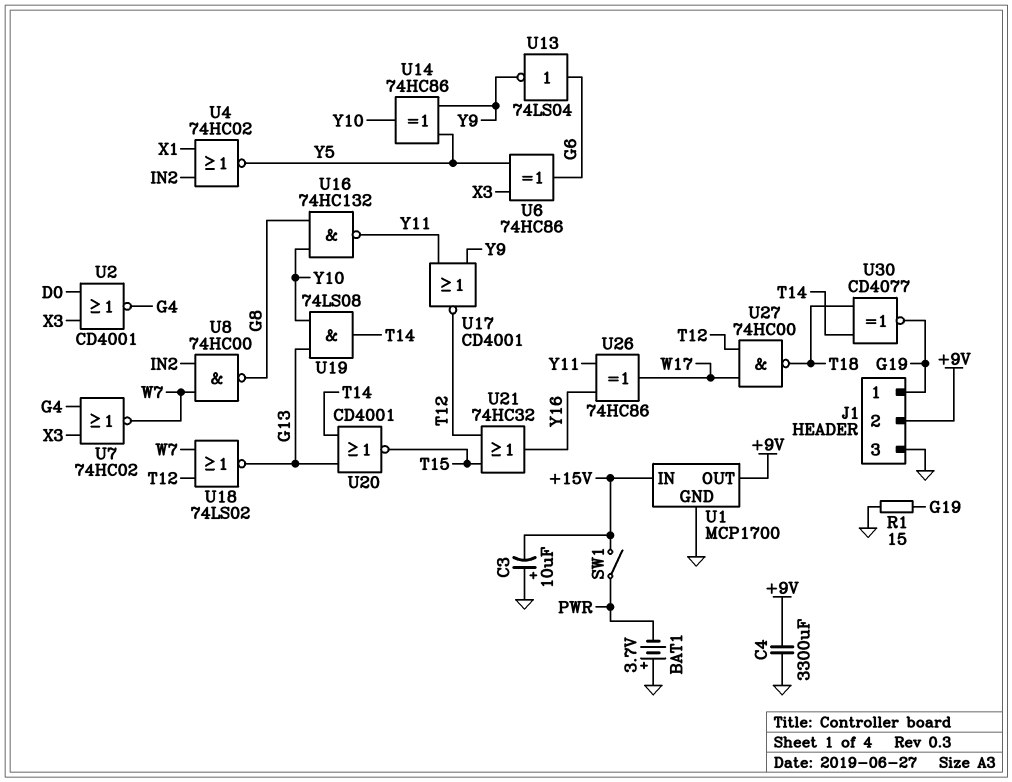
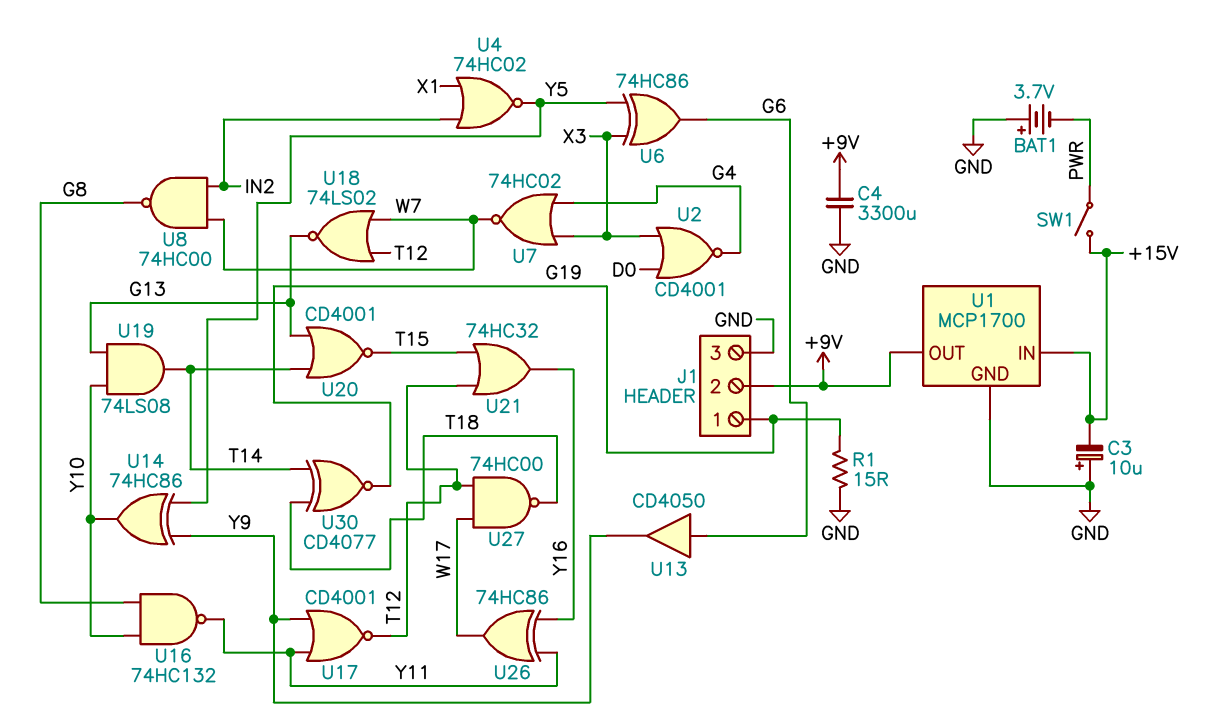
U13: NOT 74LS04 (in G6, out Y9) -> buffer CD4050 (in G6, out Y9)

